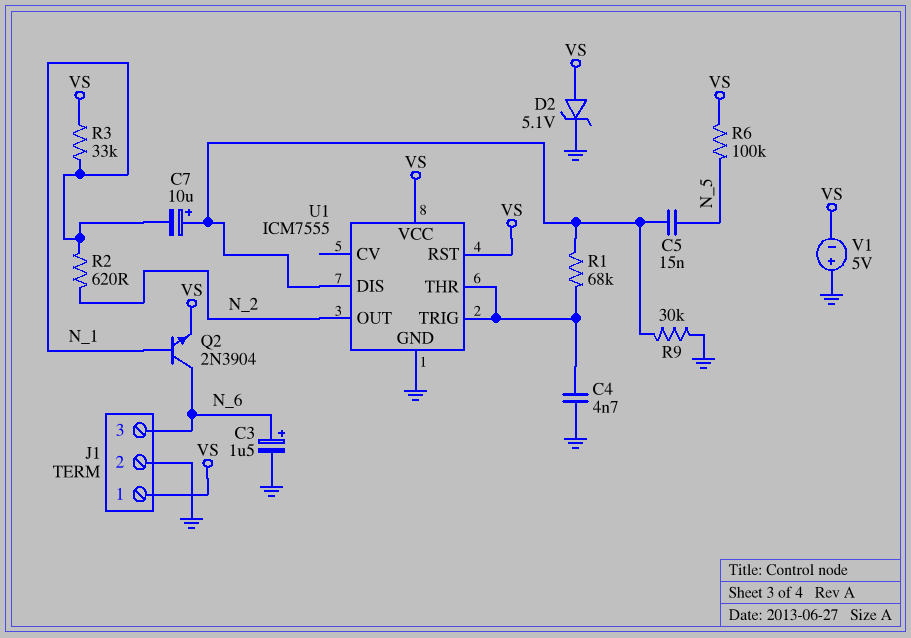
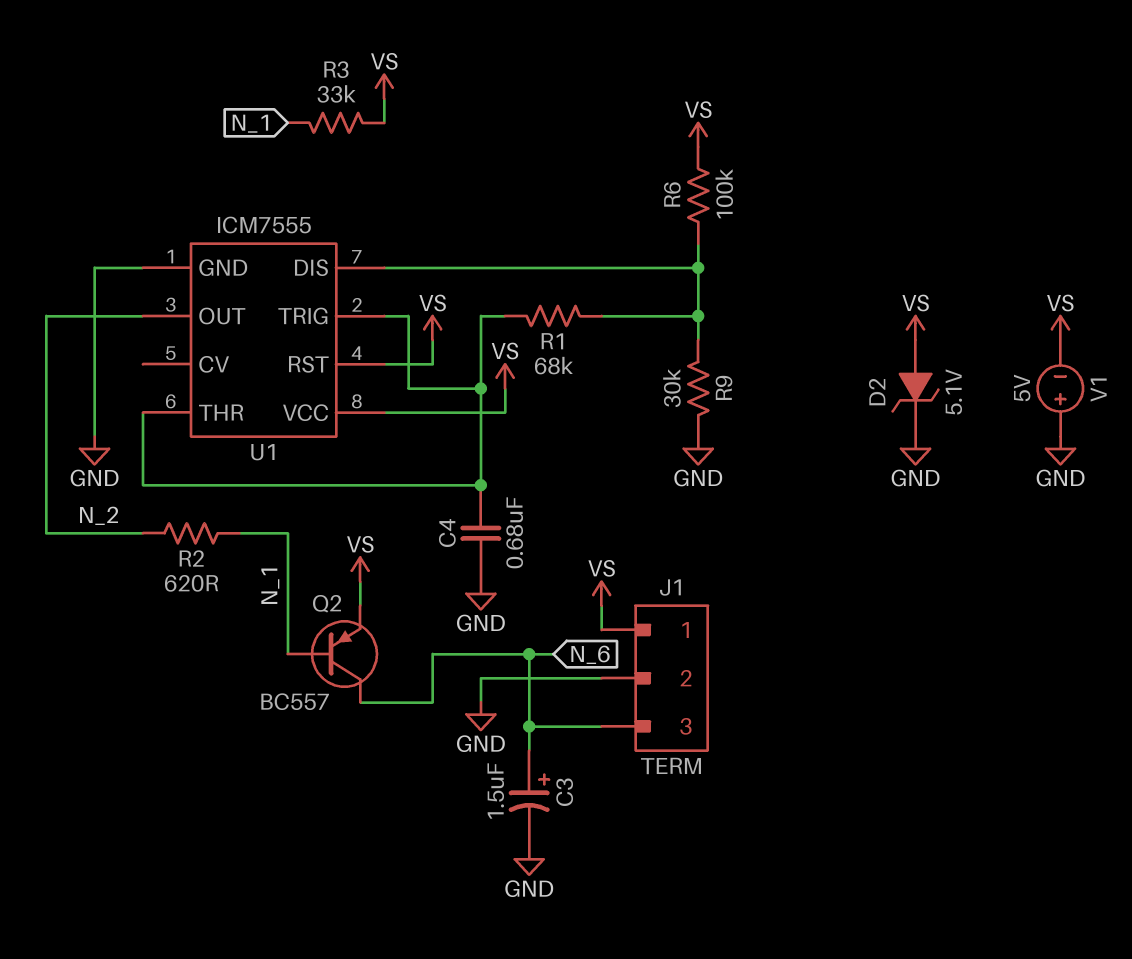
C4: 4.7nF (GND, U1/THR) -> 680nF (GND, U1/THR)
C5: 15nF (N_5, U1/DIS) -> none
C7: 10uF (plus U1/DIS, minus N_1) -> none
Q2: NPN 2N3904 (B N_1, C N_6, E VS) -> PNP BC557 (B N_1, C N_6, E VS)
R6: 100k (N_5, VS) -> 100k (U1/DIS, VS)

